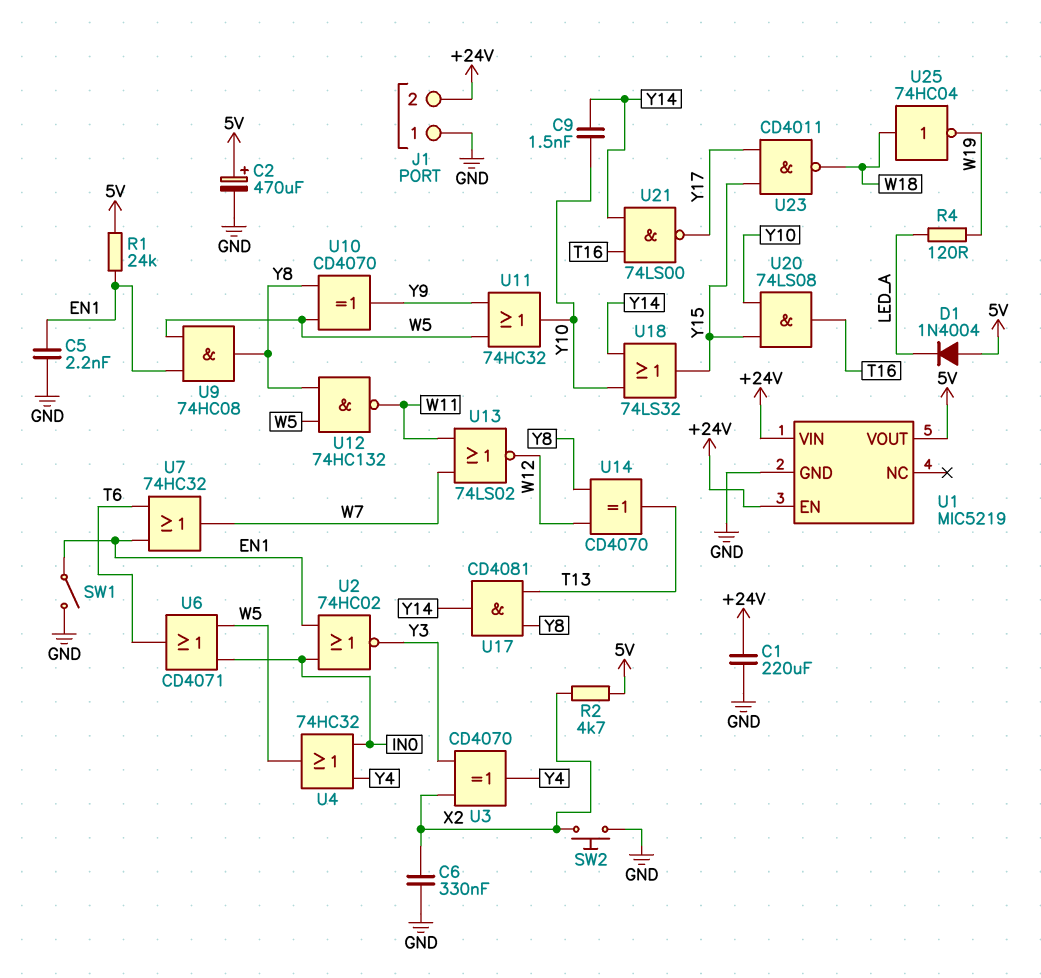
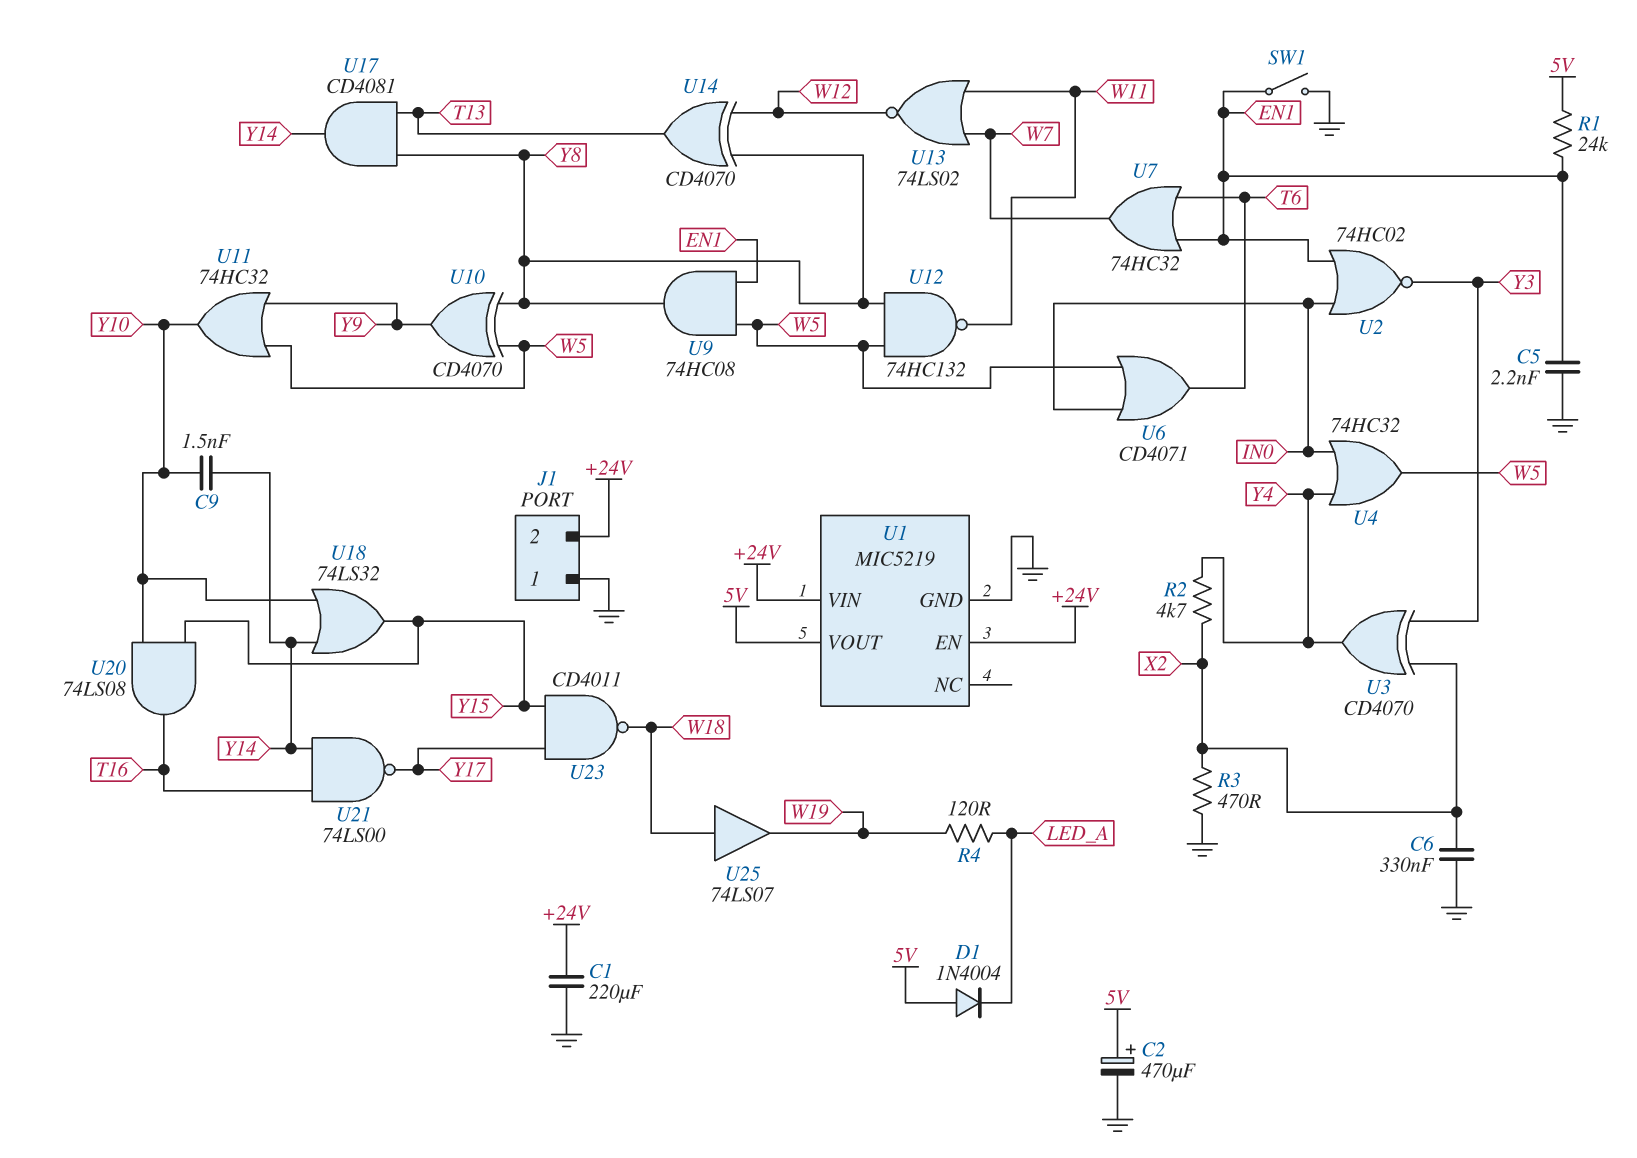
R2: 4.7k (5V, X2) -> 4.7k (X2, Y4)
R3: none -> 470 (GND, X2)
SW2: button (GND, X2) -> none
U25: NOT 74HC04 (in W18, out W19) -> buffer 74LS07 (in W18, out W19)

